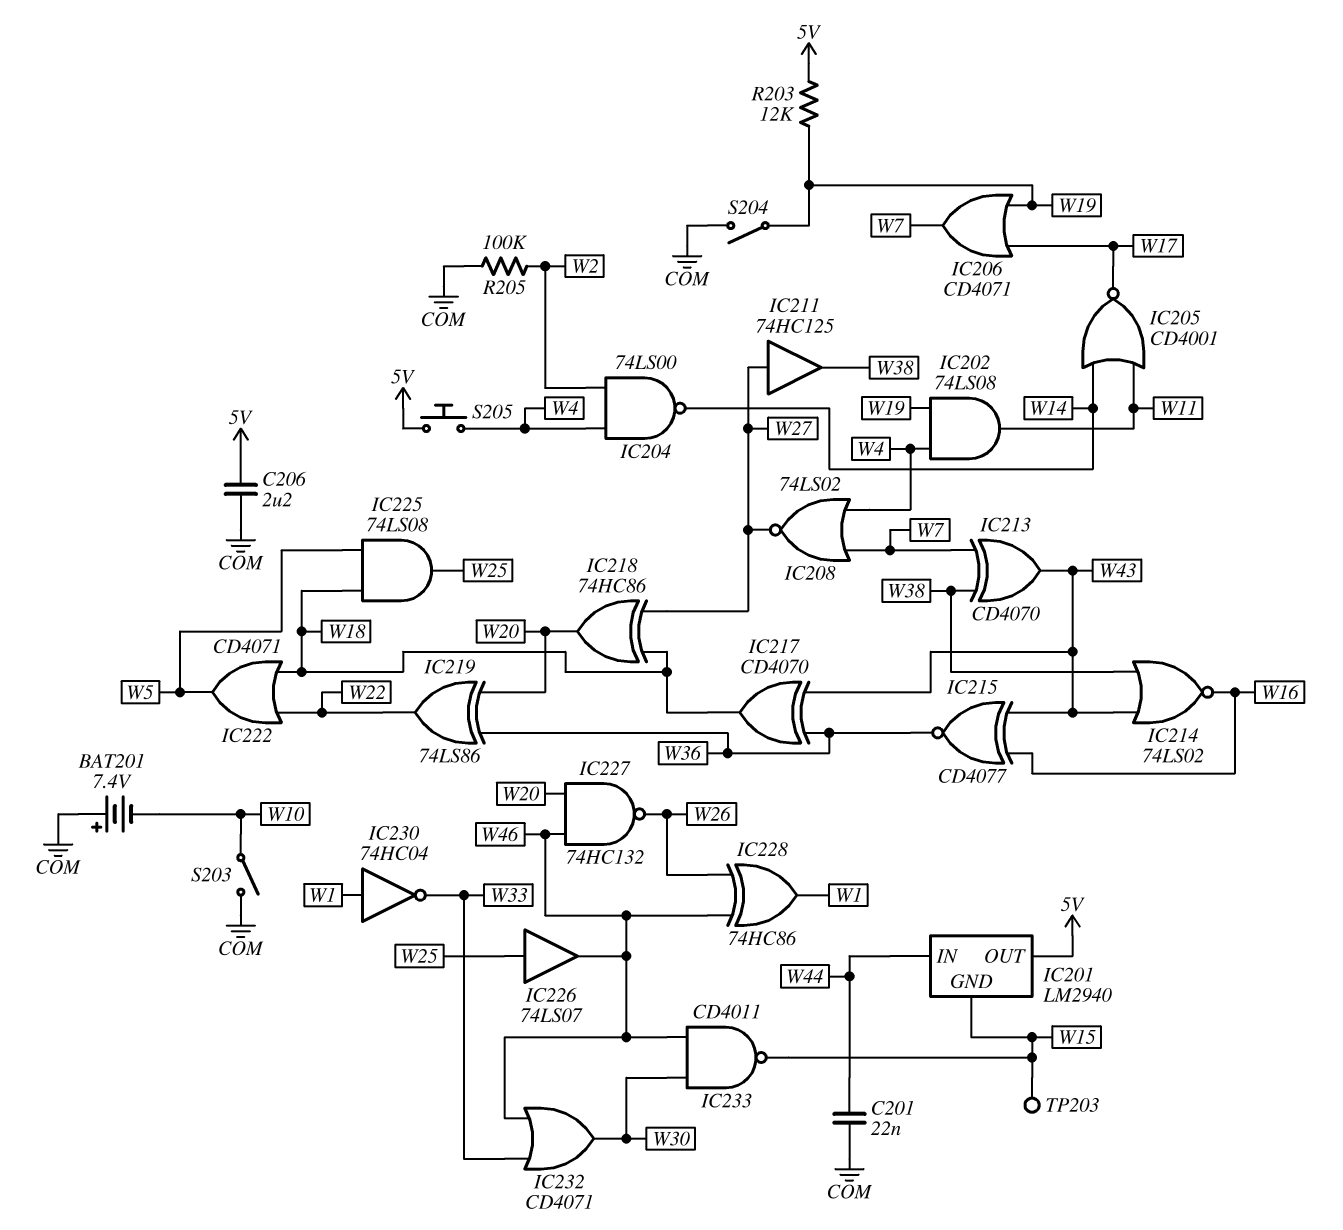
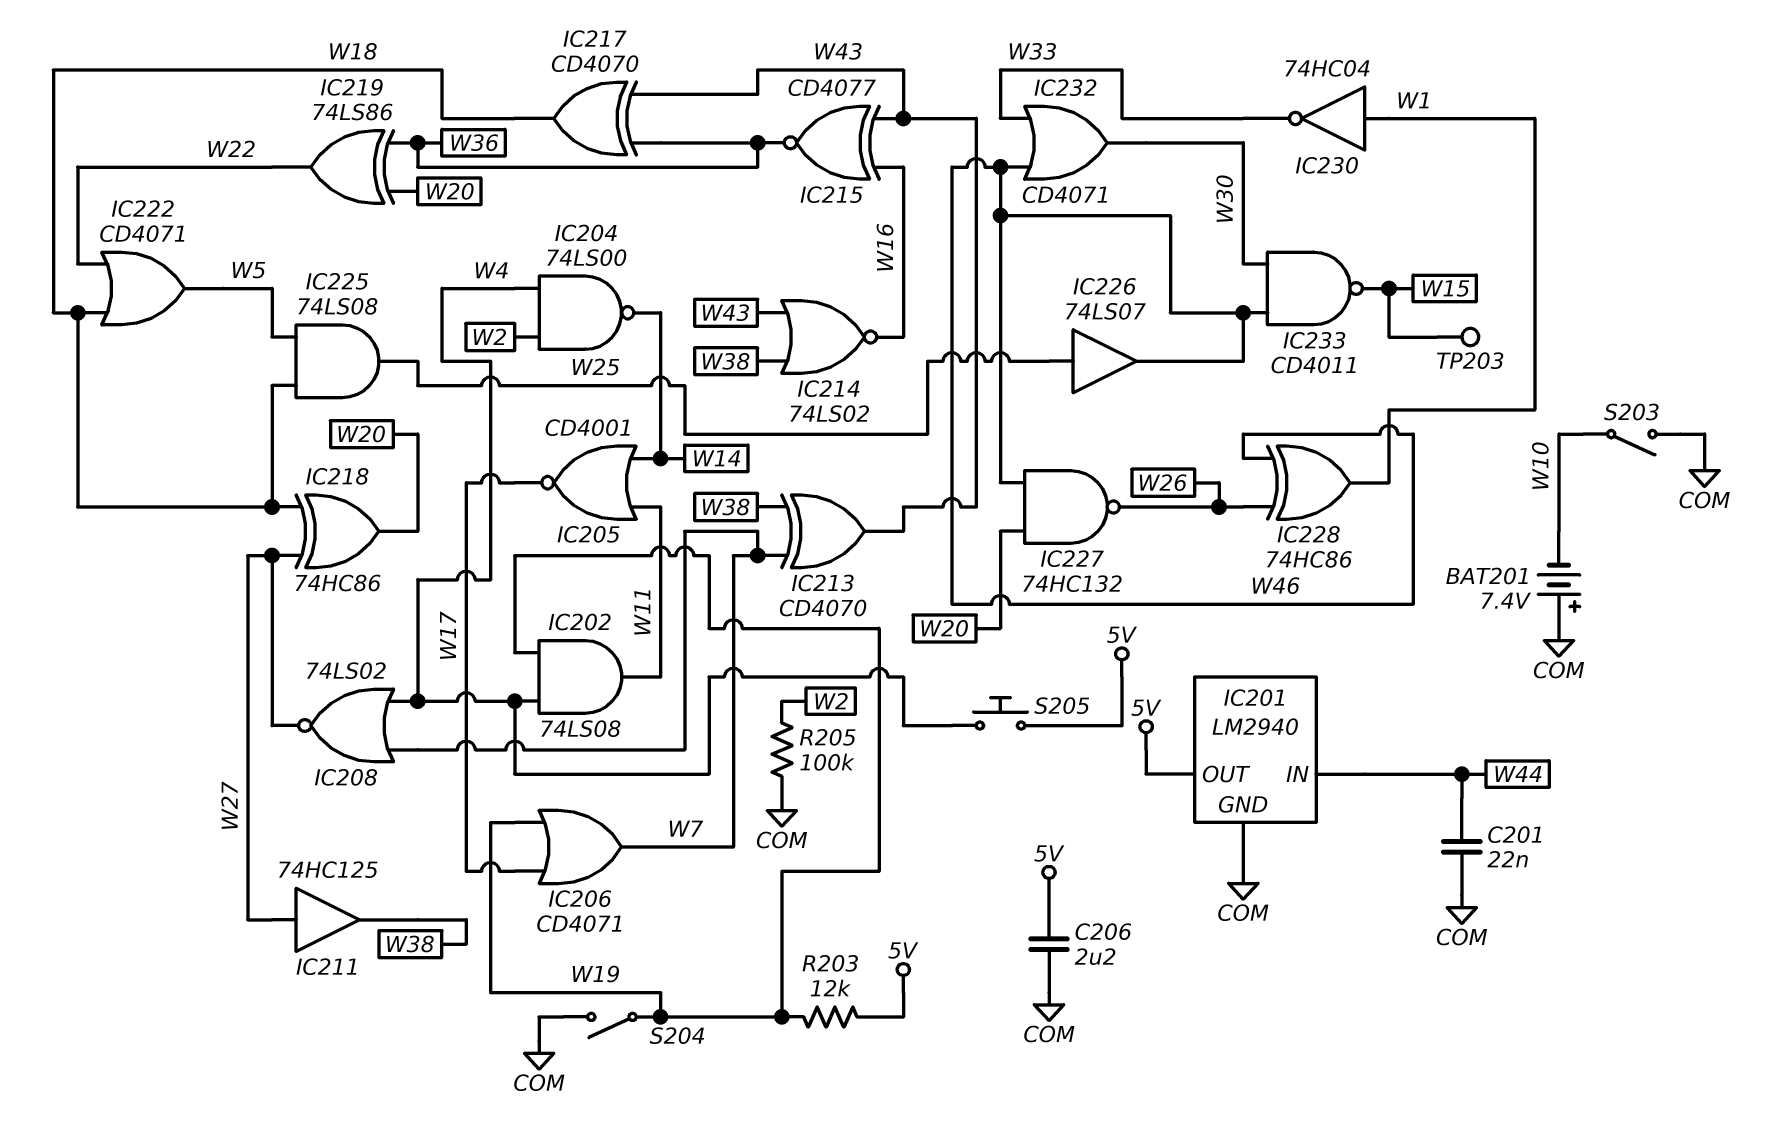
IC201 pin GND: W15 -> COM

